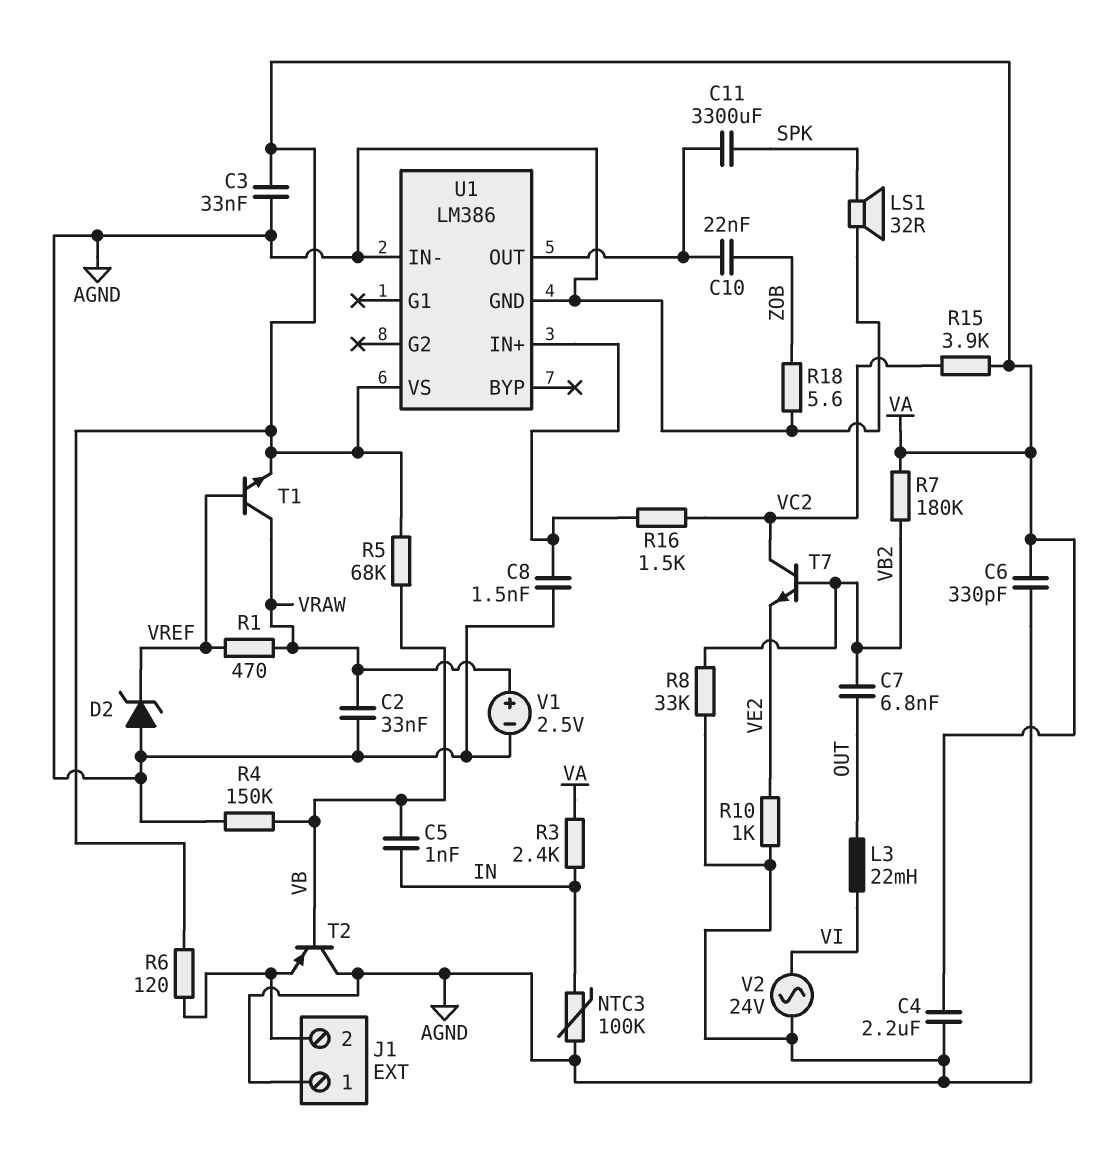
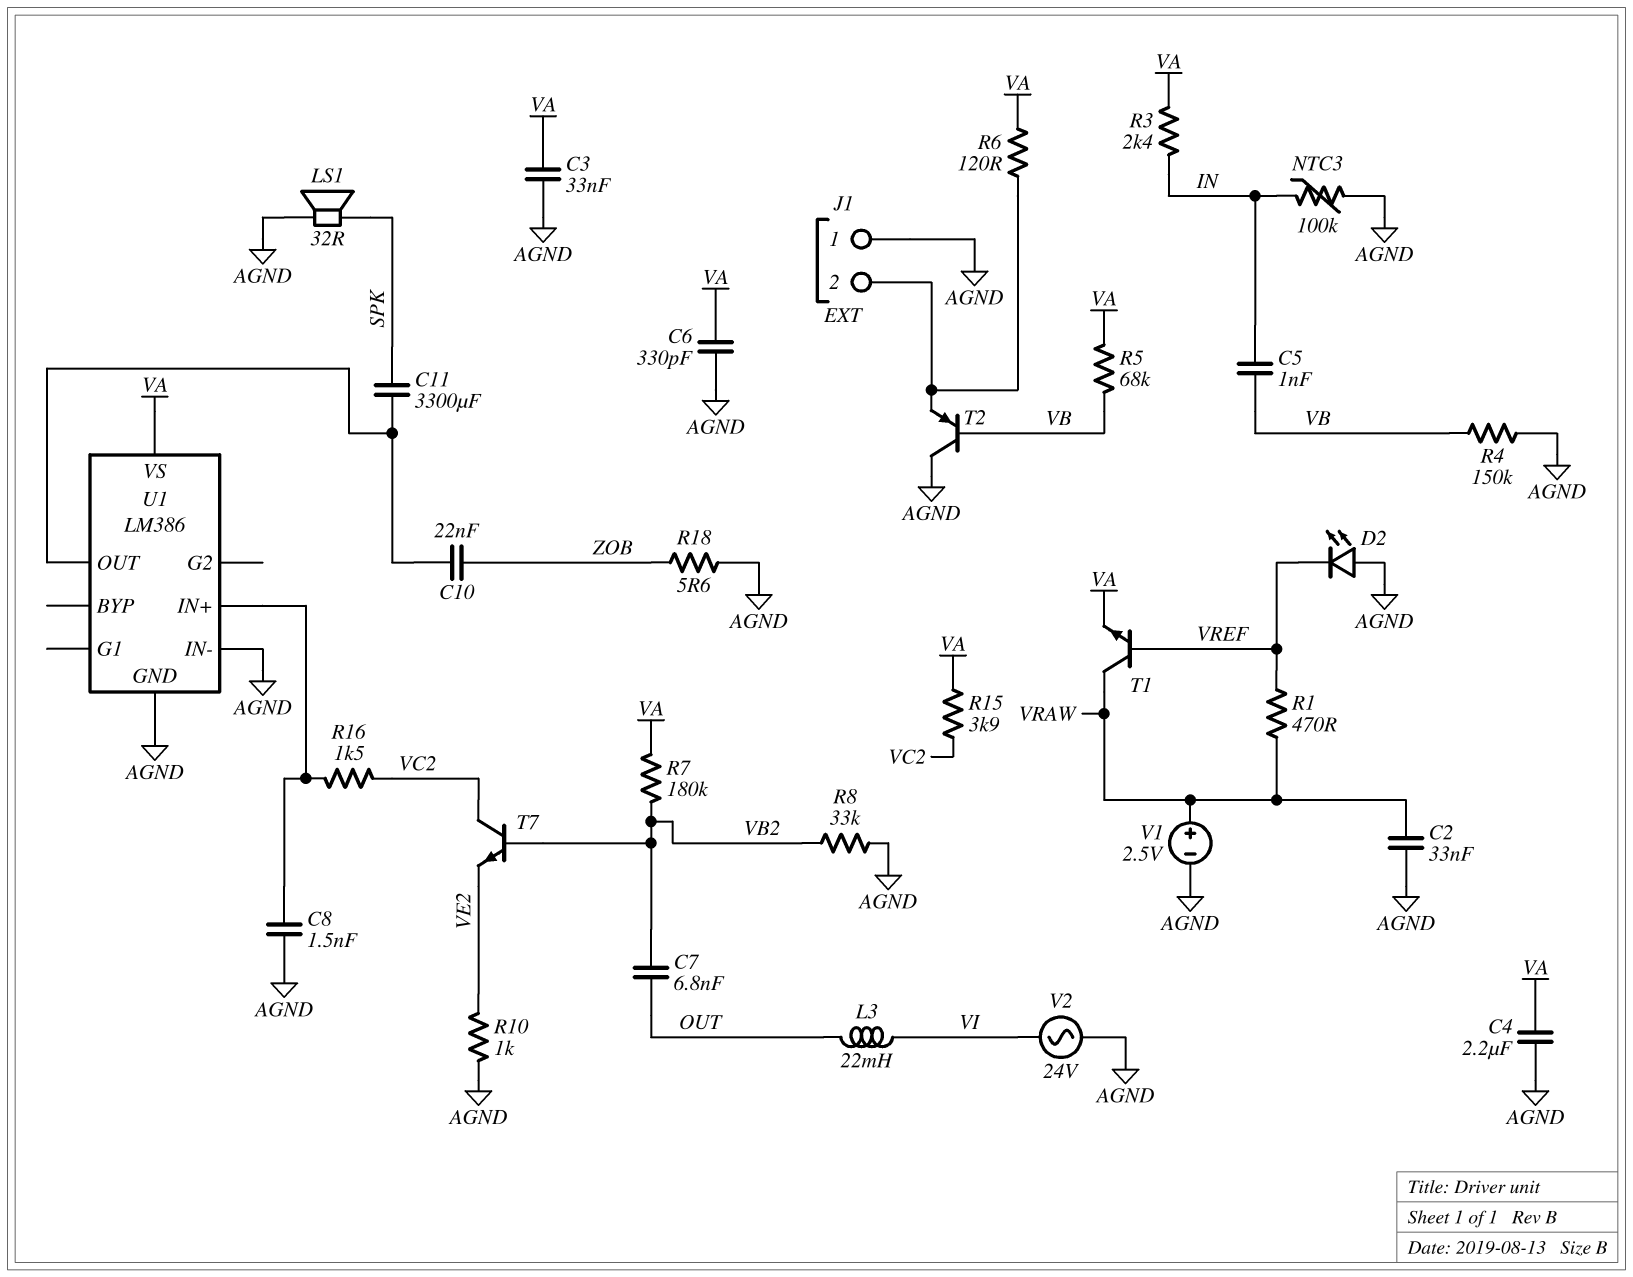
D2: zener (A AGND, K VREF) -> LED (A AGND, K VREF)

